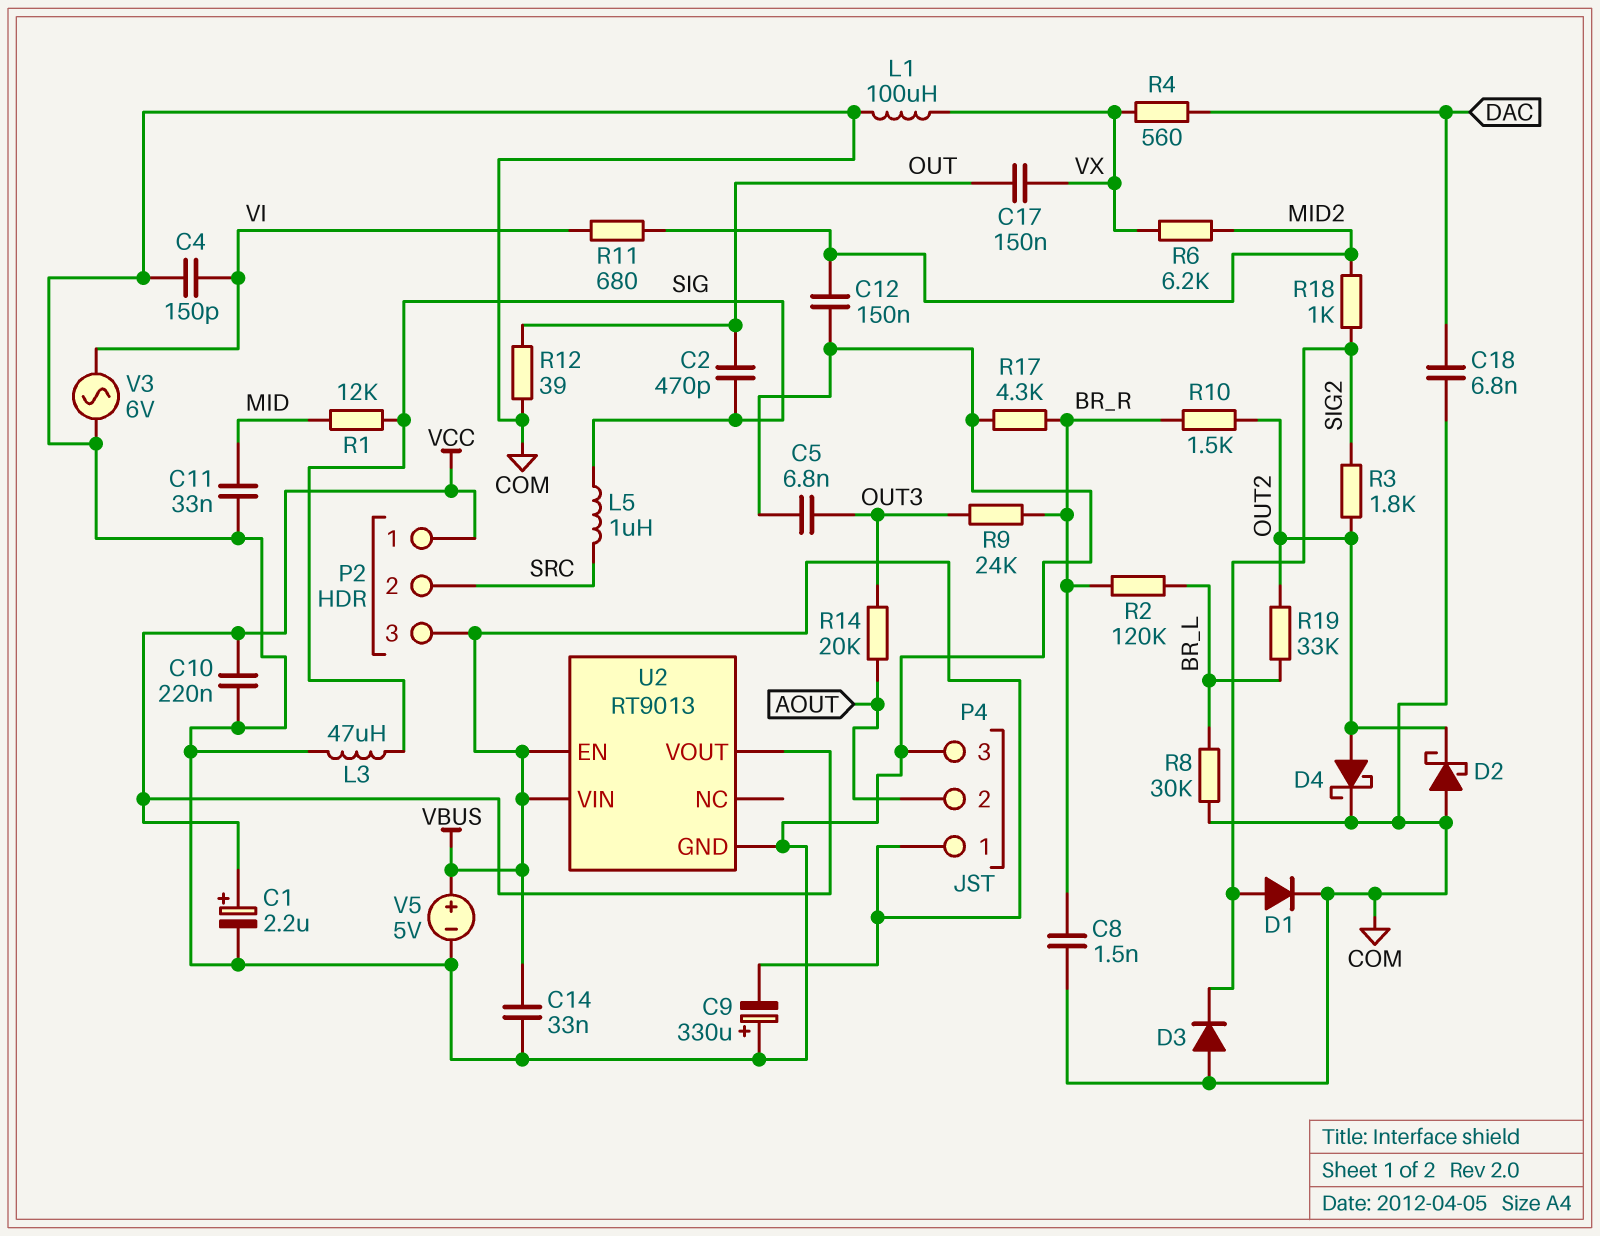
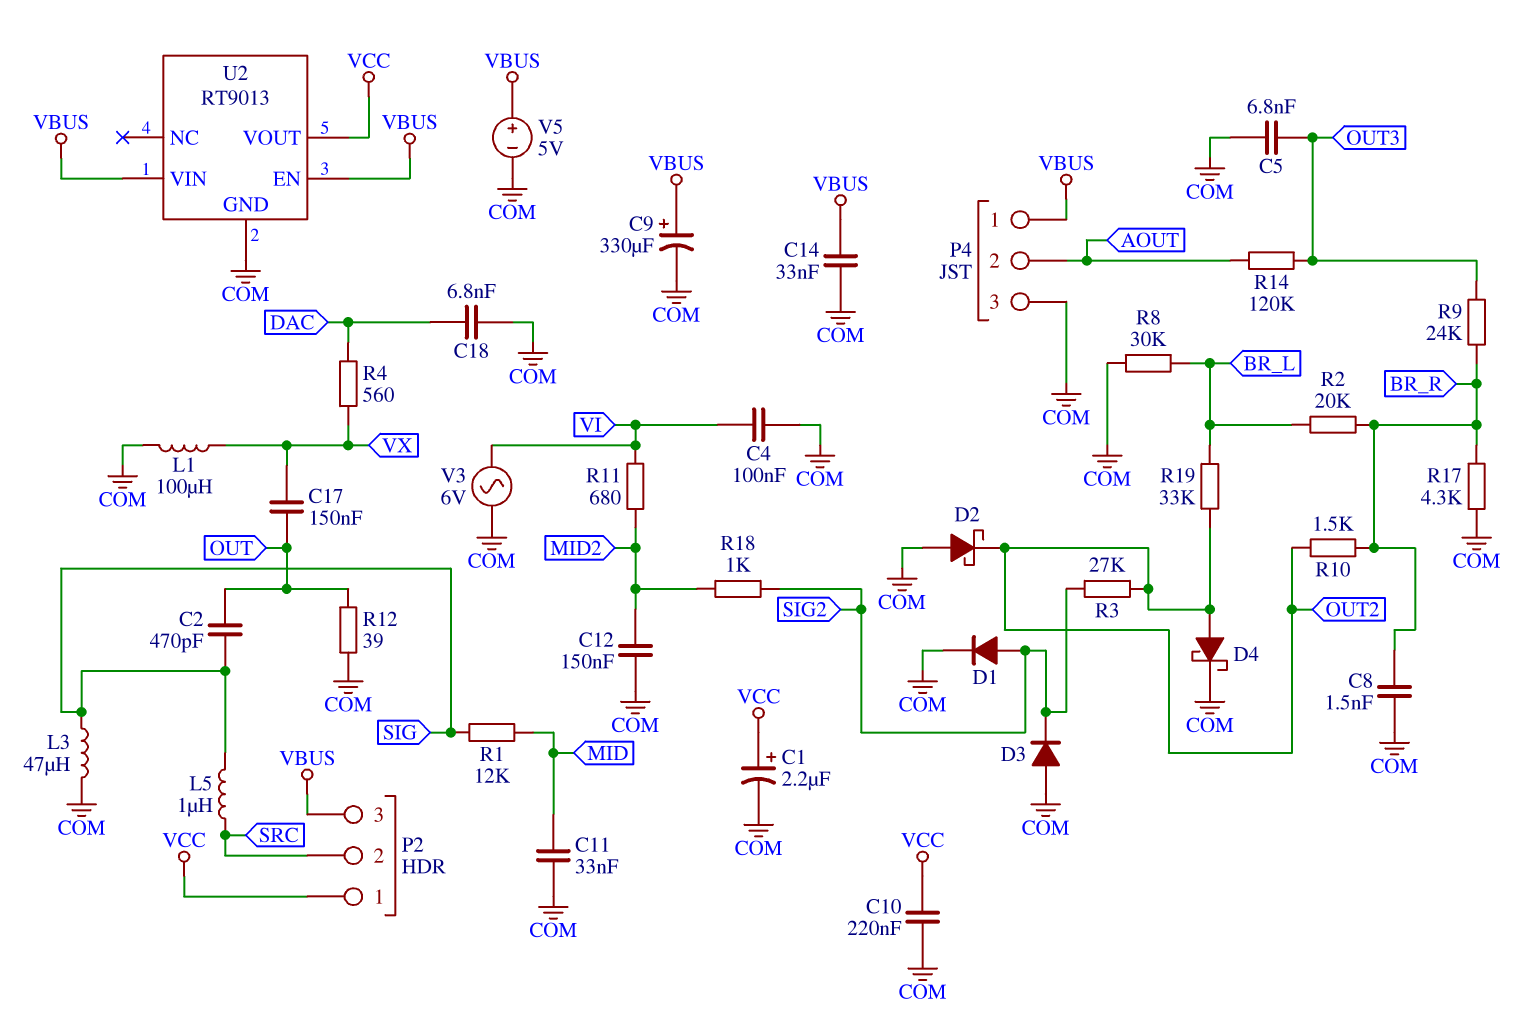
C4: 150pF (COM, VI) -> 100nF (COM, VI)
C9: 330uF (plus COM, minus VBUS) -> 330uF (plus VBUS, minus COM)
R2: 120k (BR_L, BR_R) -> 20k (BR_L, BR_R)
R3: 1.8k (OUT2, SIG2) -> 27k (OUT2, SIG2)
R6: 6.2k (MID2, VX) -> none
R14: 20k (AOUT, OUT3) -> 120k (AOUT, OUT3)

